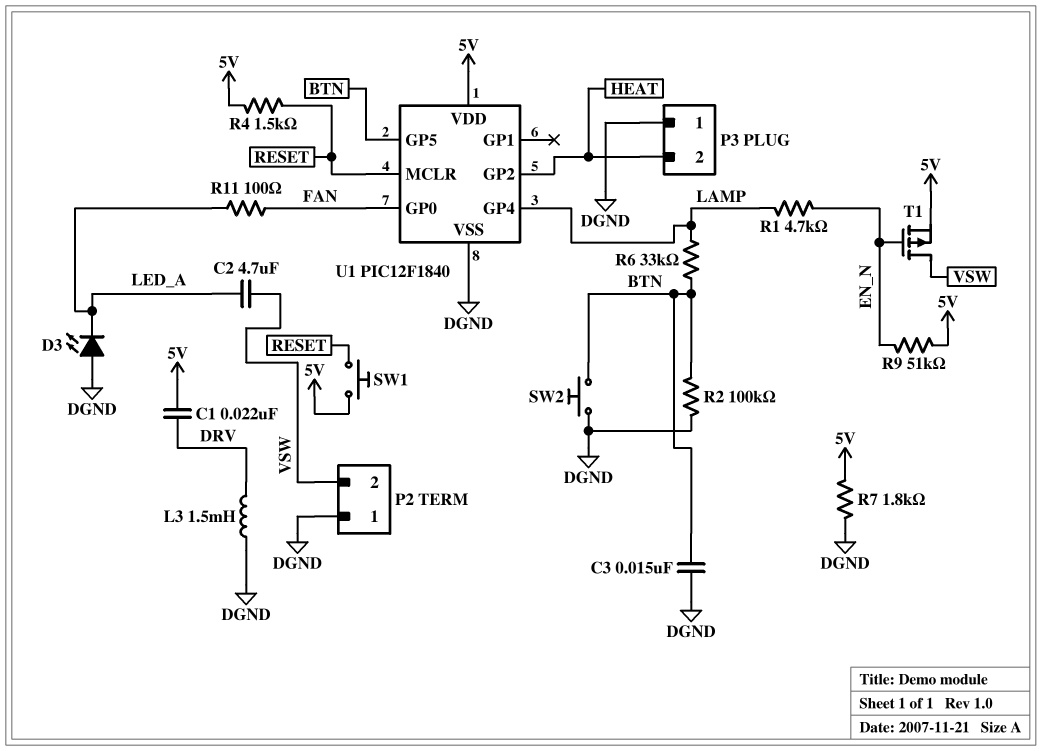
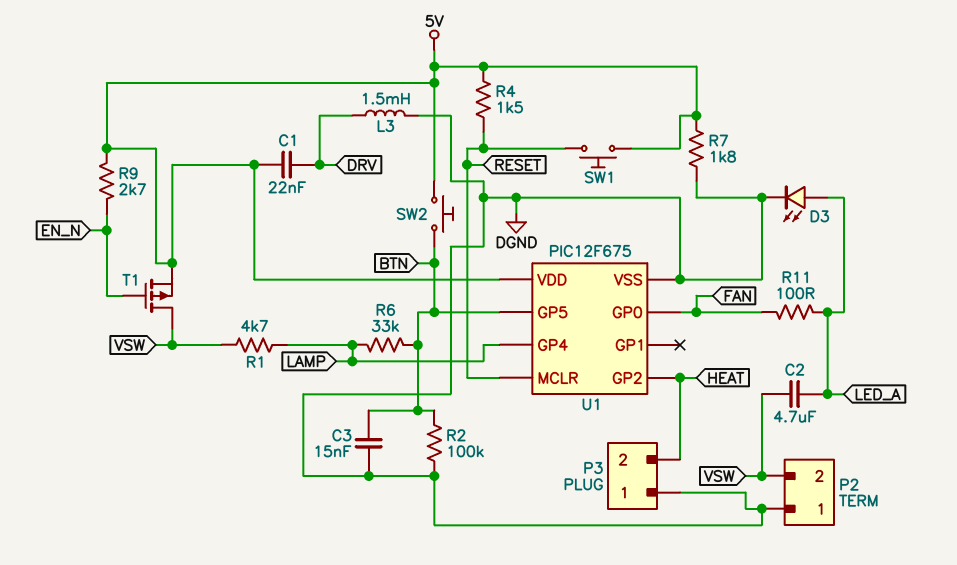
D3: LED (A DGND, K LED_A) -> LED (A LED_A, K DGND)
R1: 4.7k (EN_N, LAMP) -> 4.7k (LAMP, VSW)
R9: 51k (5V, EN_N) -> 2.7k (5V, EN_N)
SW2: button (BTN, DGND) -> button (5V, BTN)
U1: PIC12F1840 -> PIC12F675

